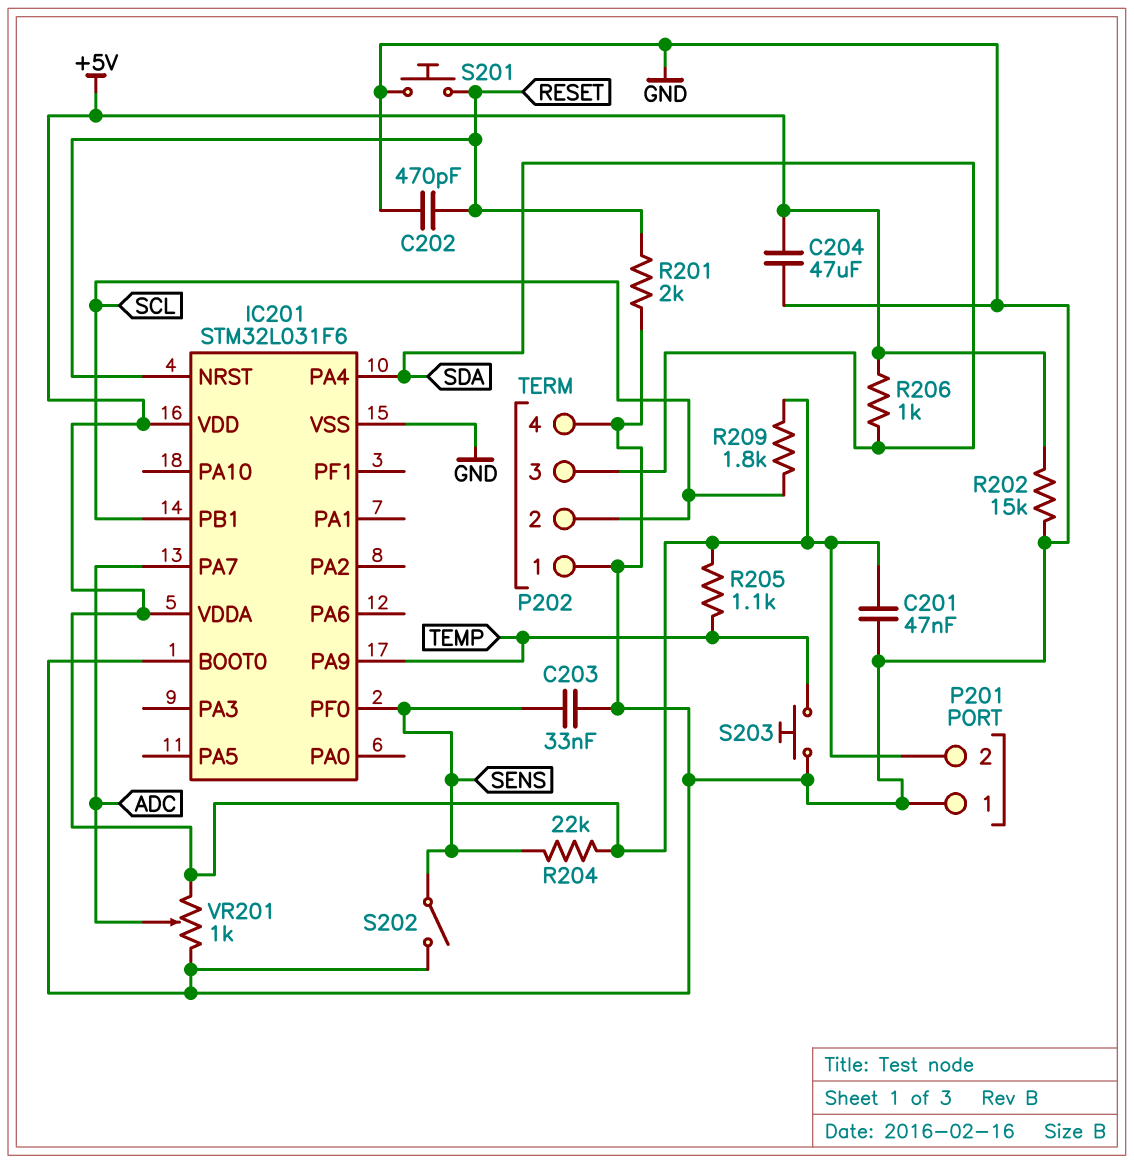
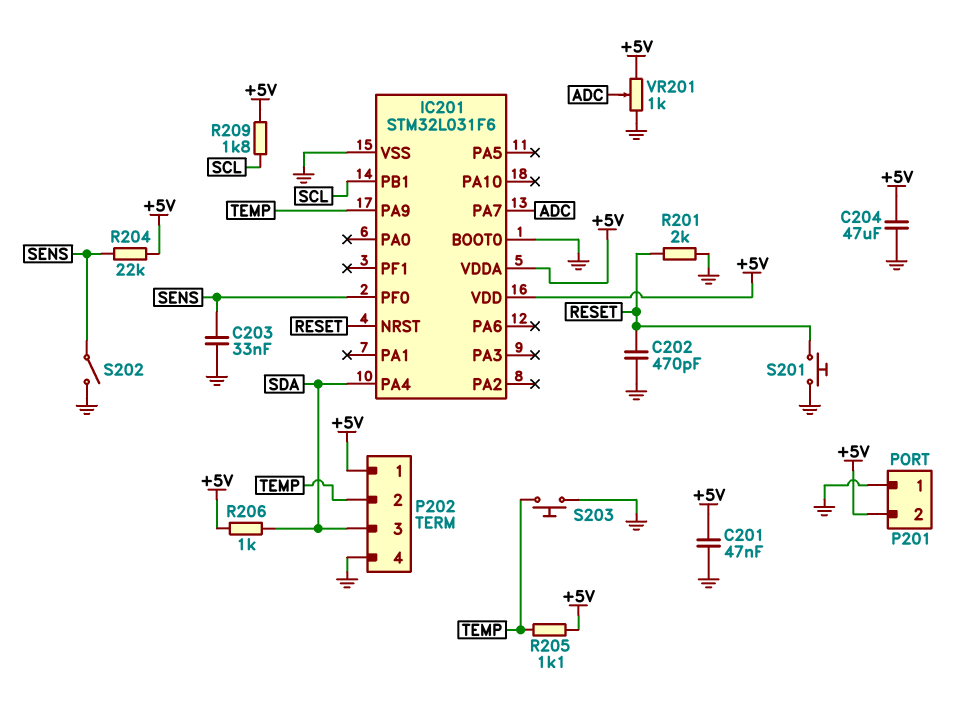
P202 pin 1: GND -> +5V
P202 pin 2: SCL -> TEMP
R202: 15k (+5V, GND) -> none

